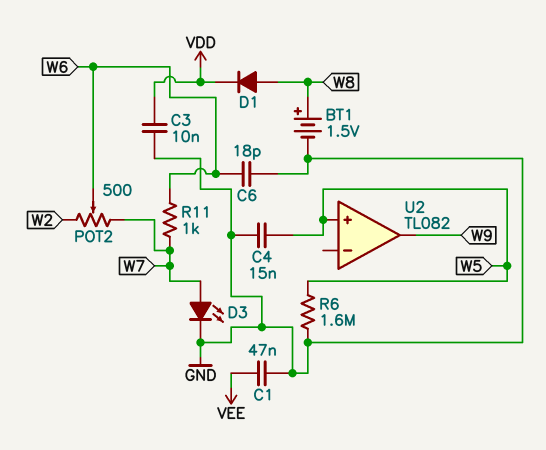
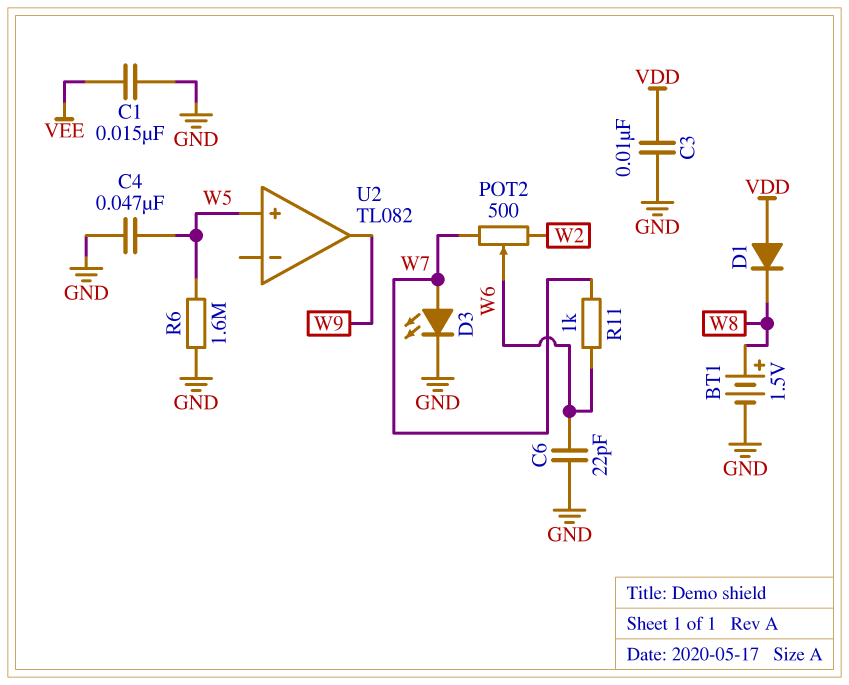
C1: 47nF (GND, VEE) -> 15nF (GND, VEE)
C4: 15nF (GND, W5) -> 47nF (GND, W5)
C6: 18pF (GND, W6) -> 22pF (GND, W6)
D1: diode (A W8, K VDD) -> diode (A VDD, K W8)

